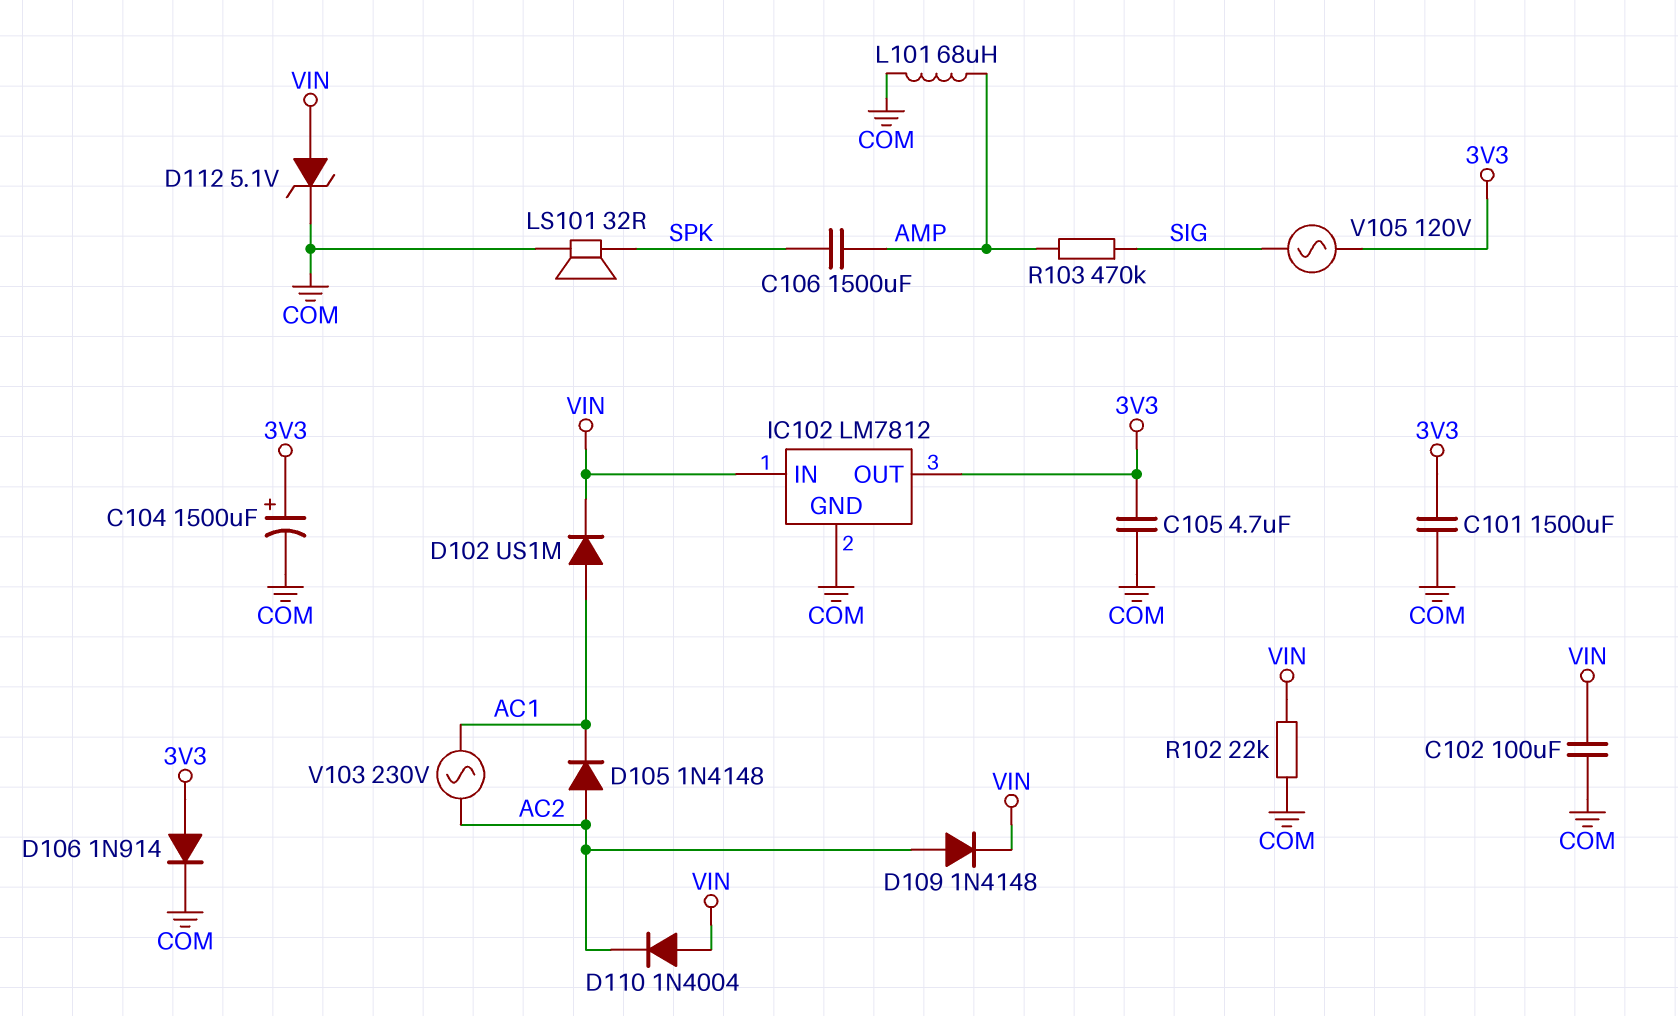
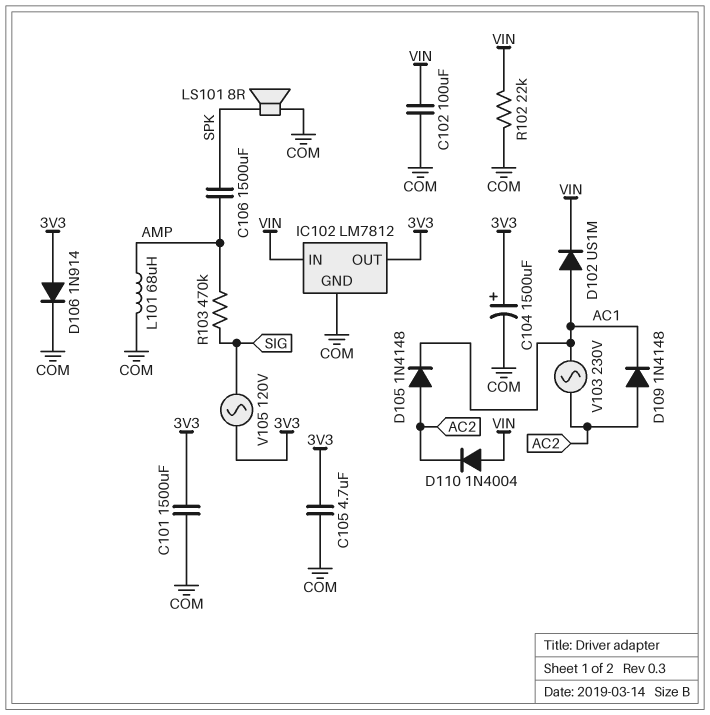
D109: diode 1N4148 (A AC2, K VIN) -> diode 1N4148 (A AC2, K AC1)
D112: zener 5.1V (A VIN, K COM) -> none
LS101: speaker 32R (COM, SPK) -> speaker 8R (COM, SPK)

